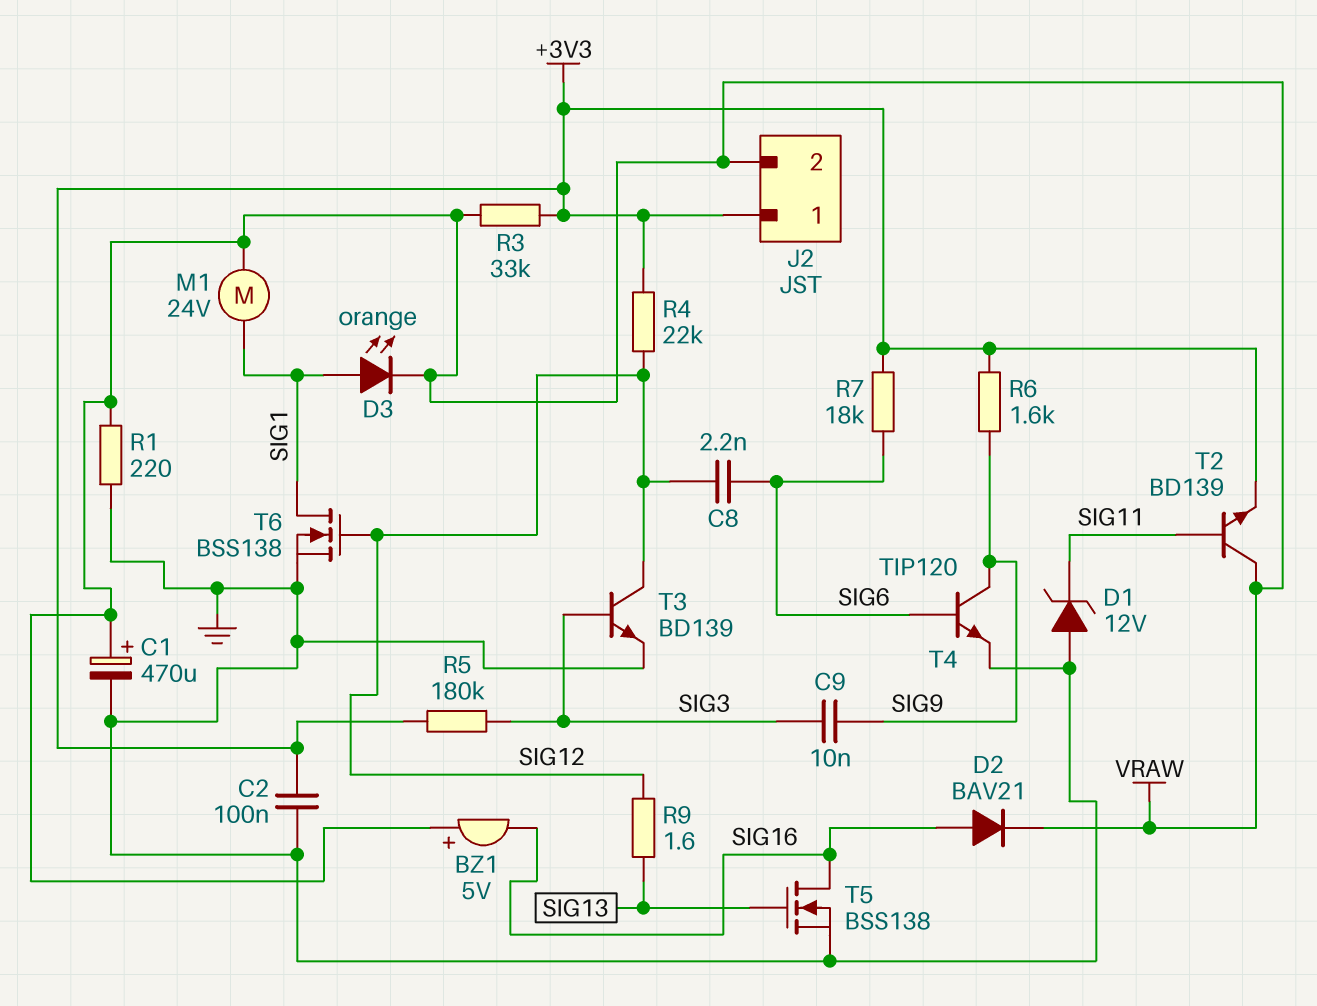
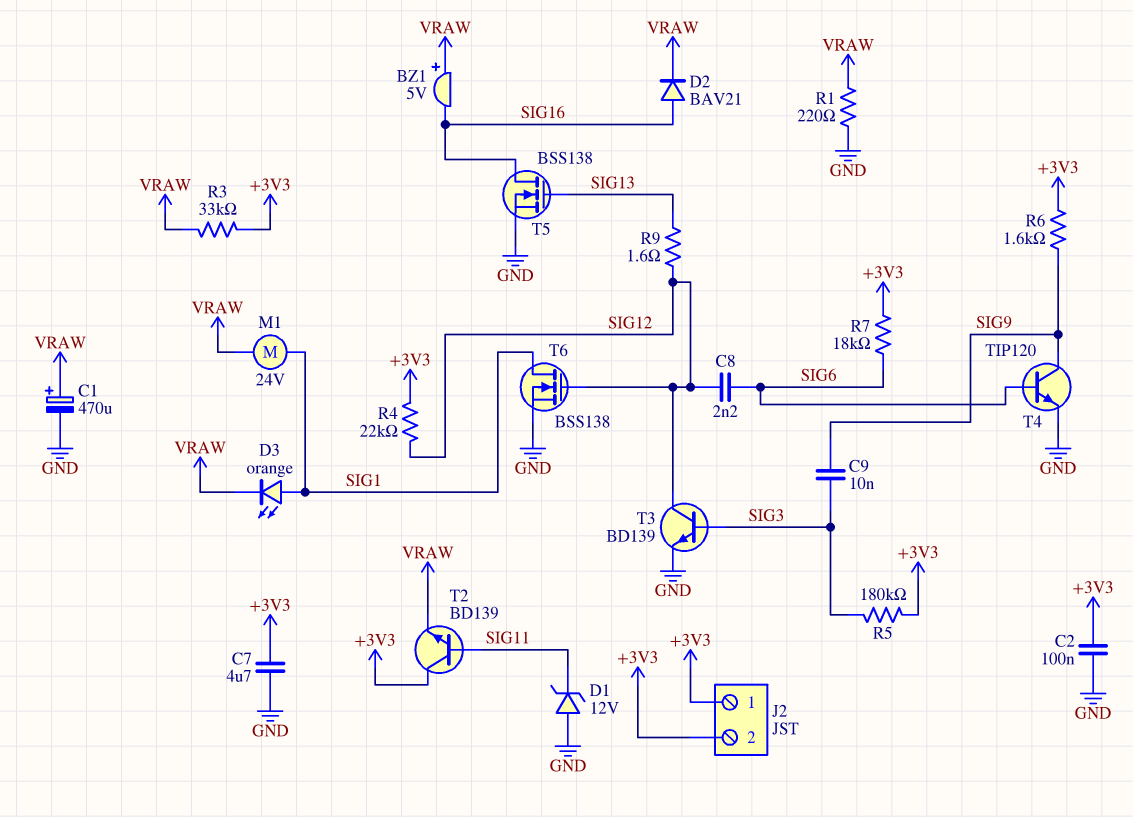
C7: none -> 4.7uF (+3V3, GND)
J2 pin 2: VRAW -> +3V3
T2: NPN BD139 (B SIG11, C VRAW, E +3V3) -> NPN BD139 (B SIG11, C +3V3, E VRAW)

